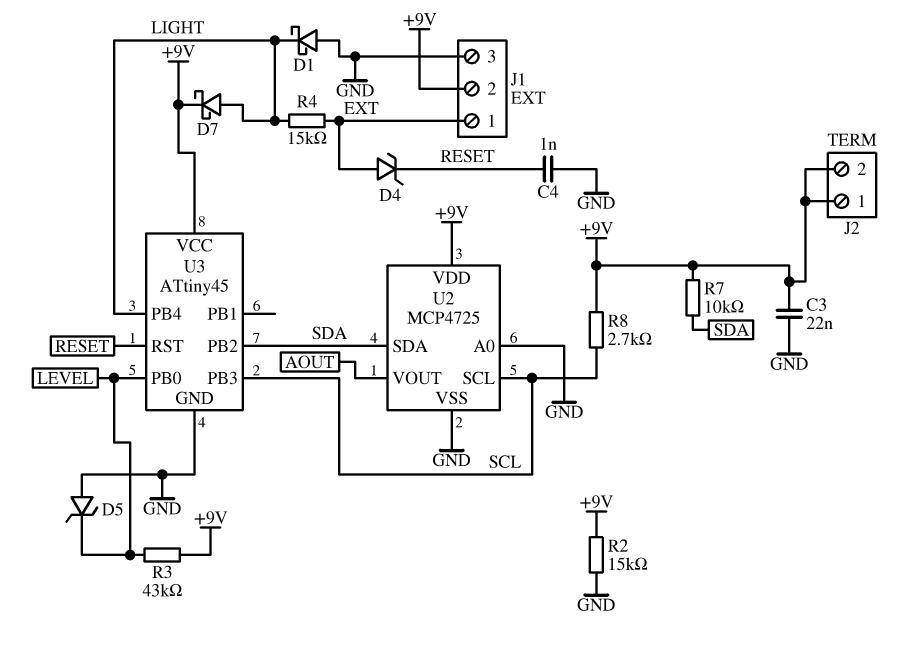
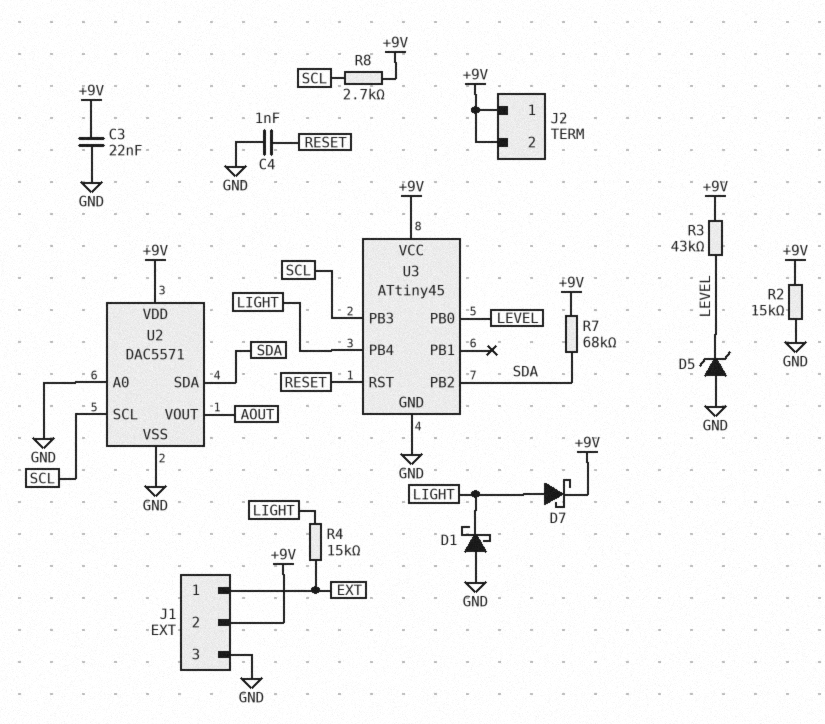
D4: zener (A EXT, K RESET) -> none
R7: 10k (+9V, SDA) -> 68k (+9V, SDA)
U2: MCP4725 -> DAC5571

